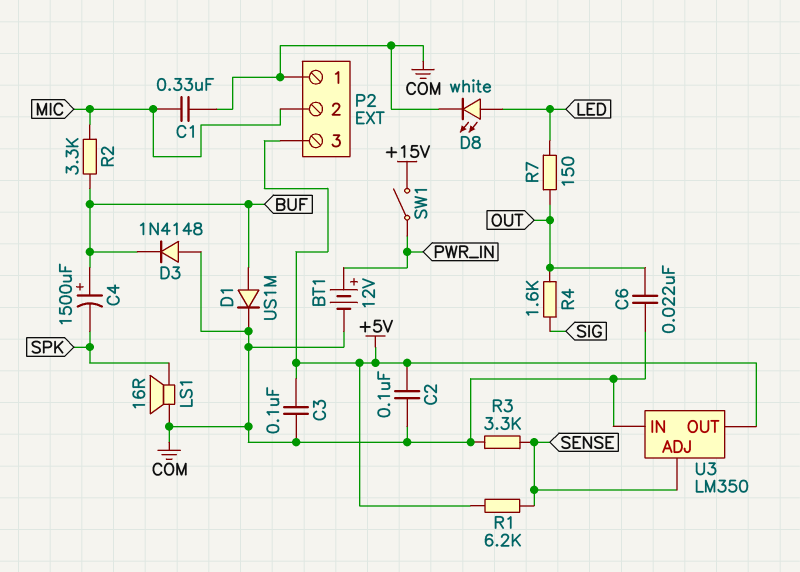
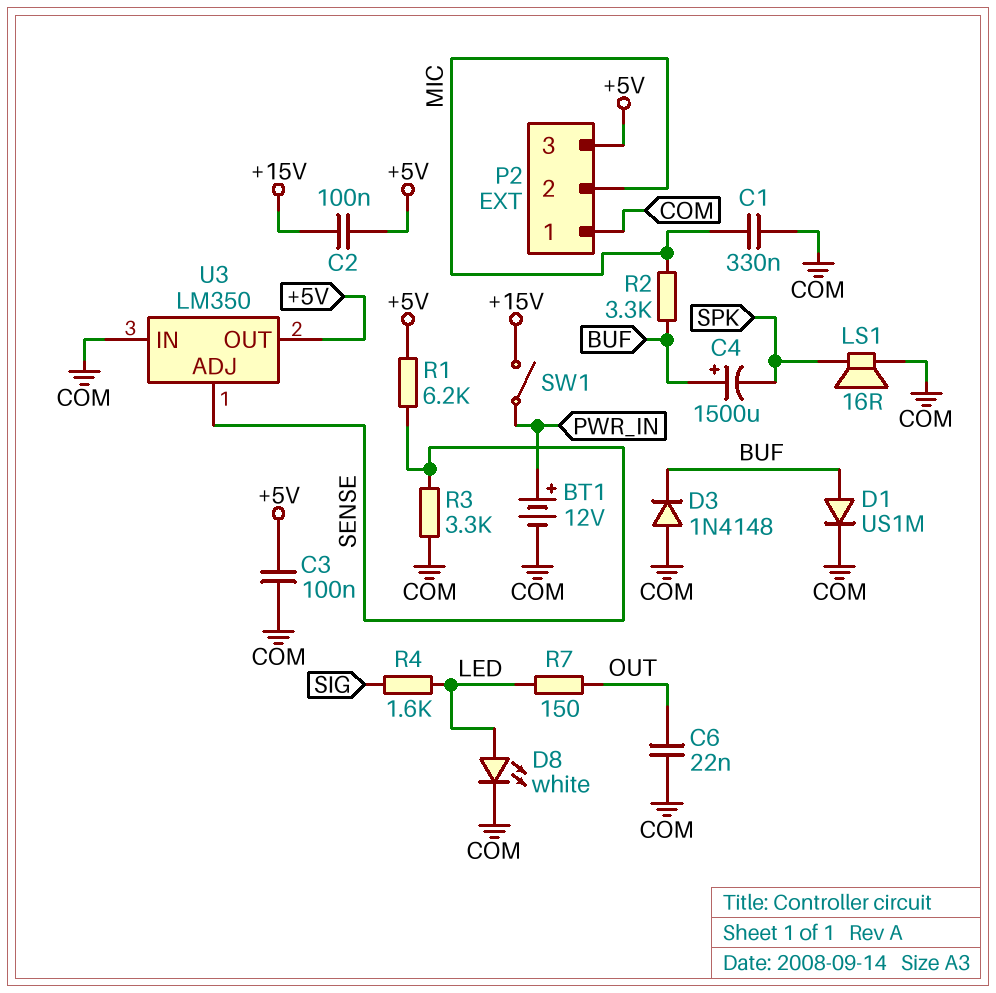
C2: 100nF (+5V, COM) -> 100nF (+5V, +15V)
R4: 1.6k (OUT, SIG) -> 1.6k (LED, SIG)

